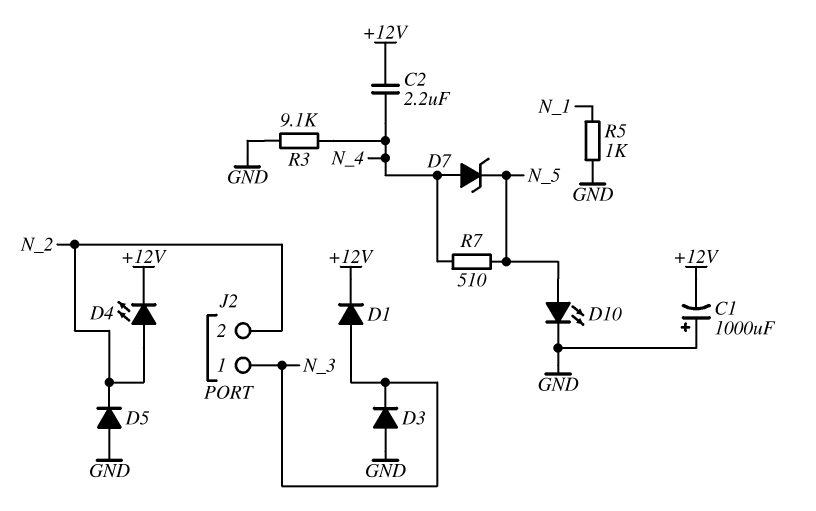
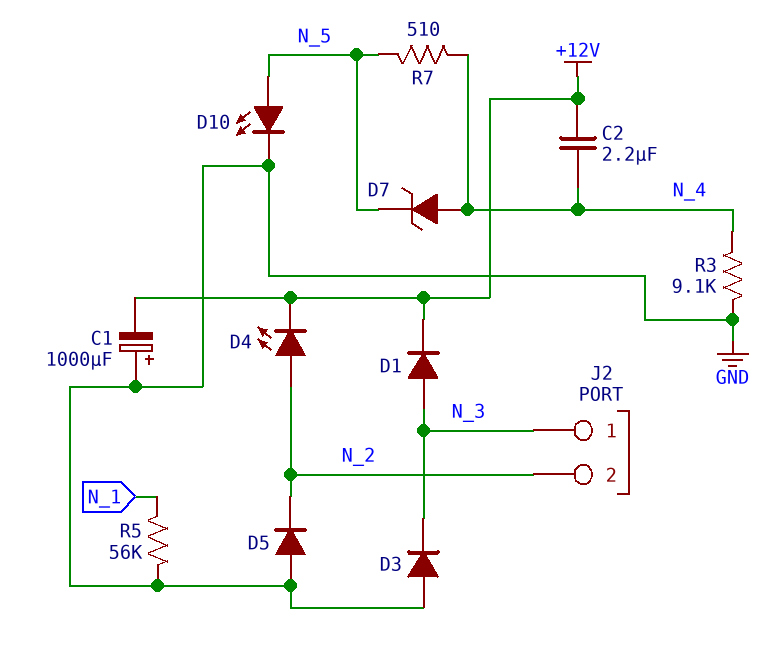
R5: 1k (GND, N_1) -> 56k (GND, N_1)

